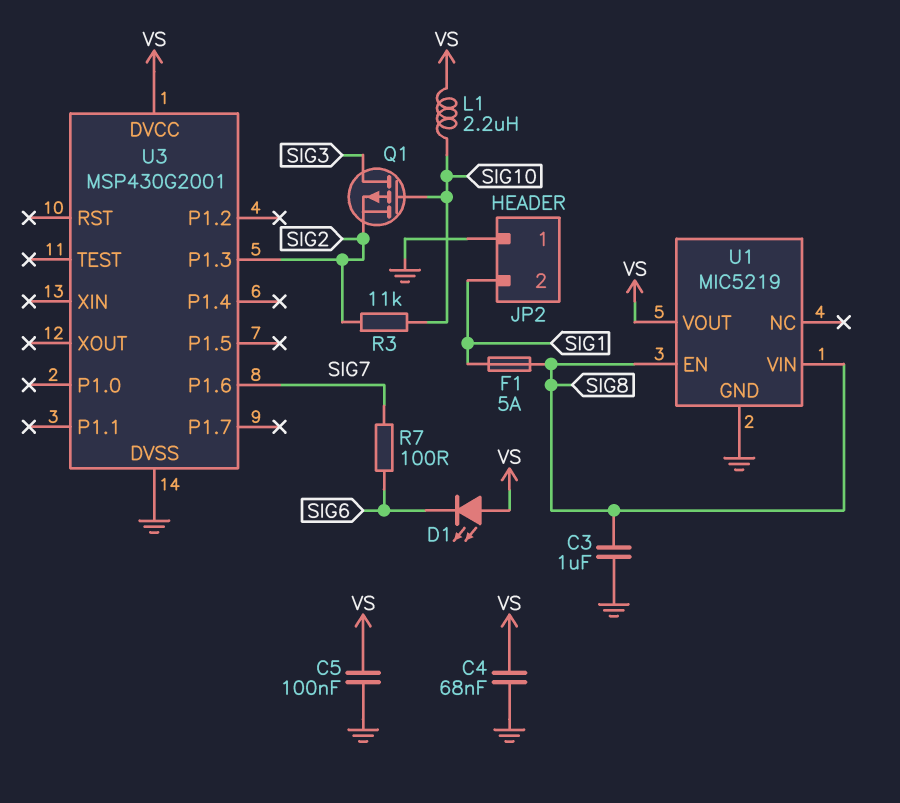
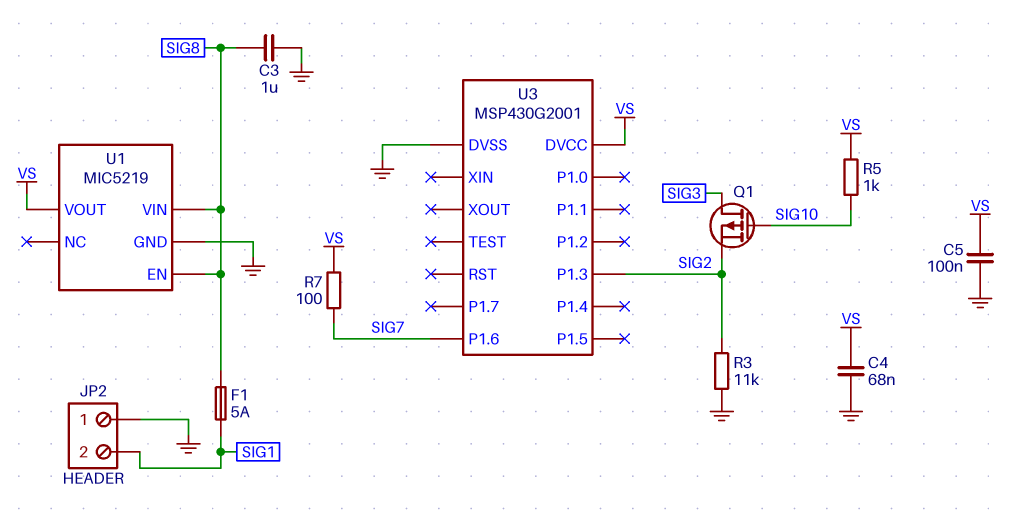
D1: LED (A VS, K SIG6) -> none
L1: 2.2uH (SIG10, VS) -> none
R3: 11k (SIG2, SIG10) -> 11k (GND, SIG2)
R5: none -> 1k (SIG10, VS)
R7: 100 (SIG6, SIG7) -> 100 (SIG7, VS)

